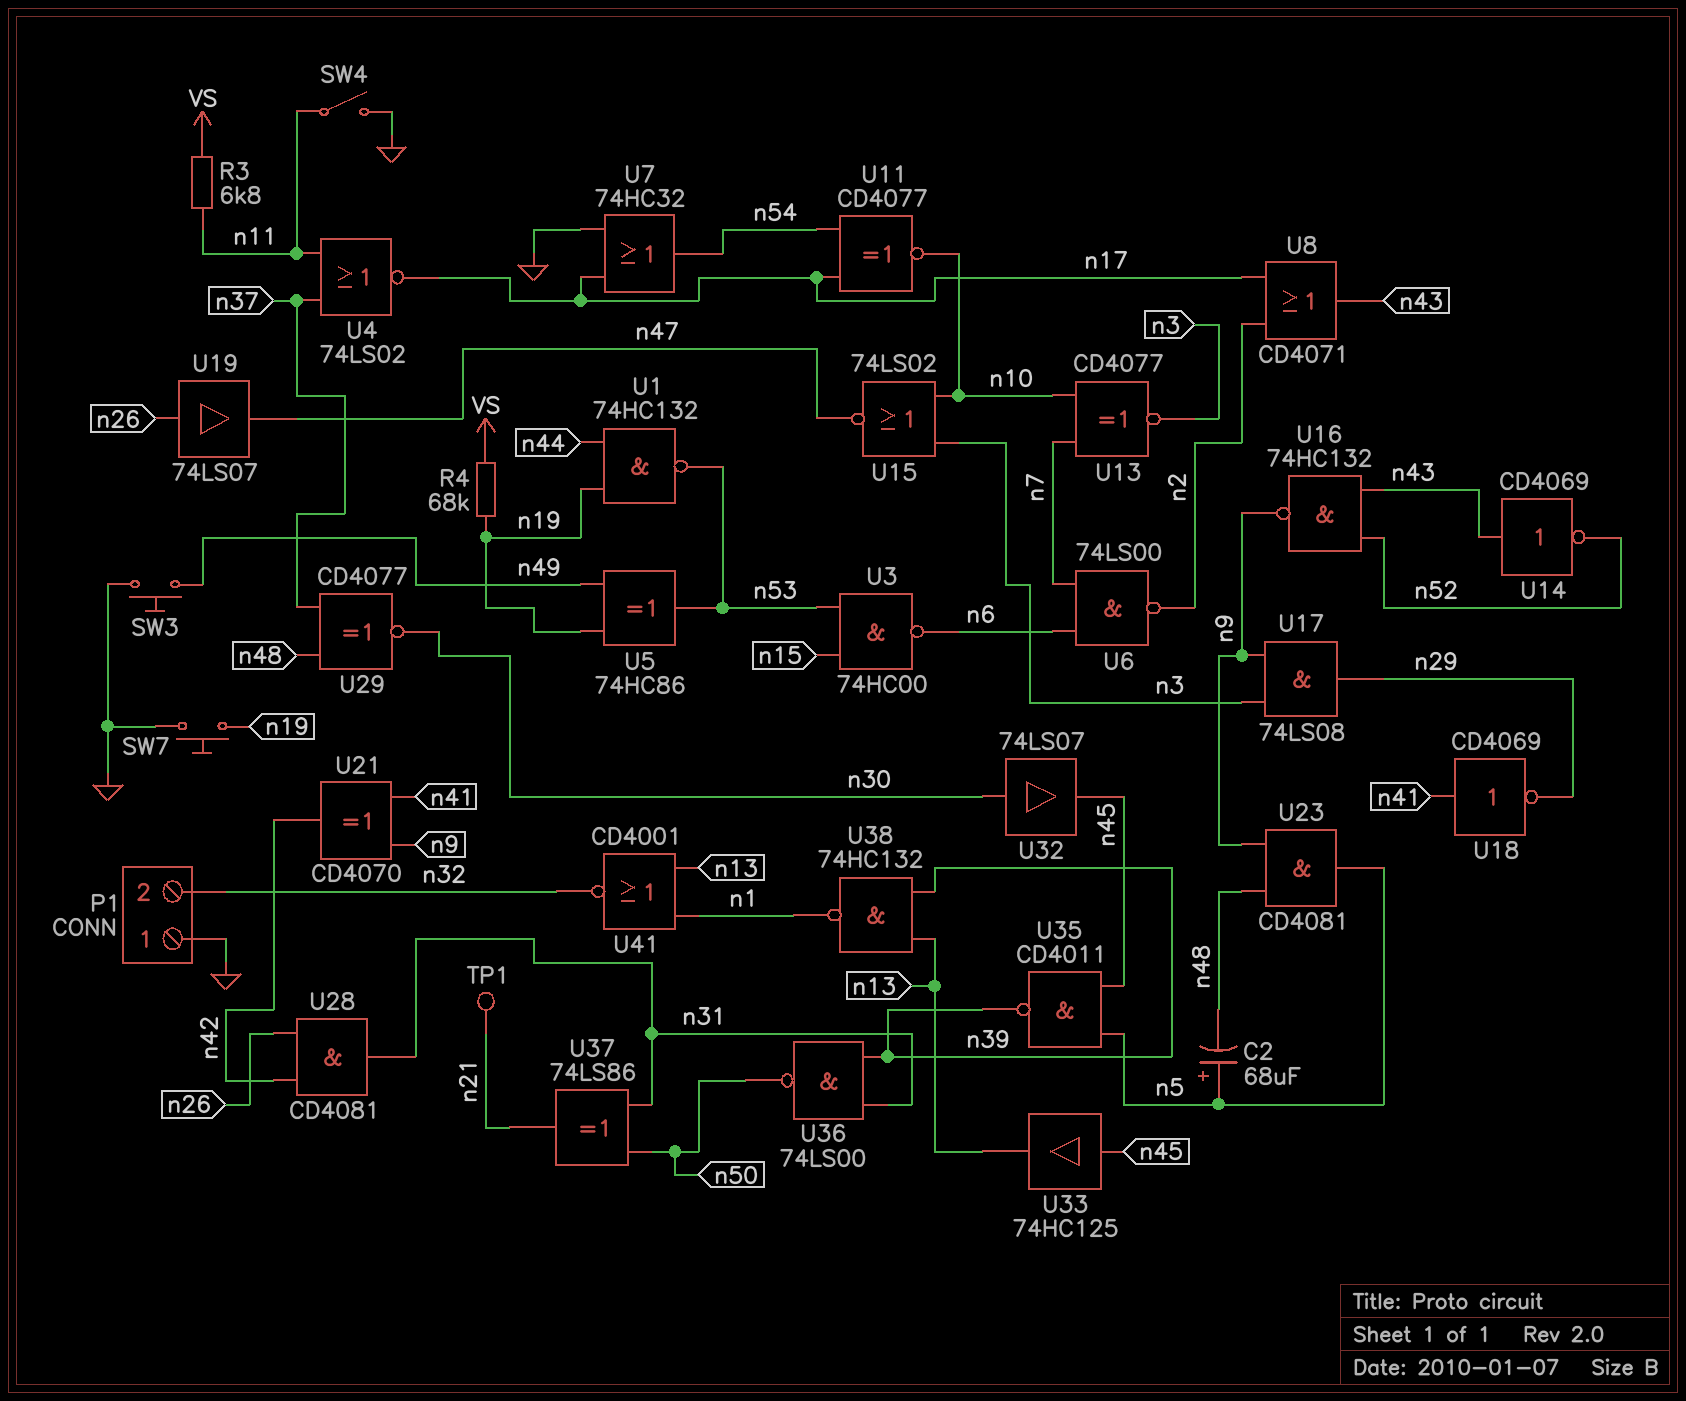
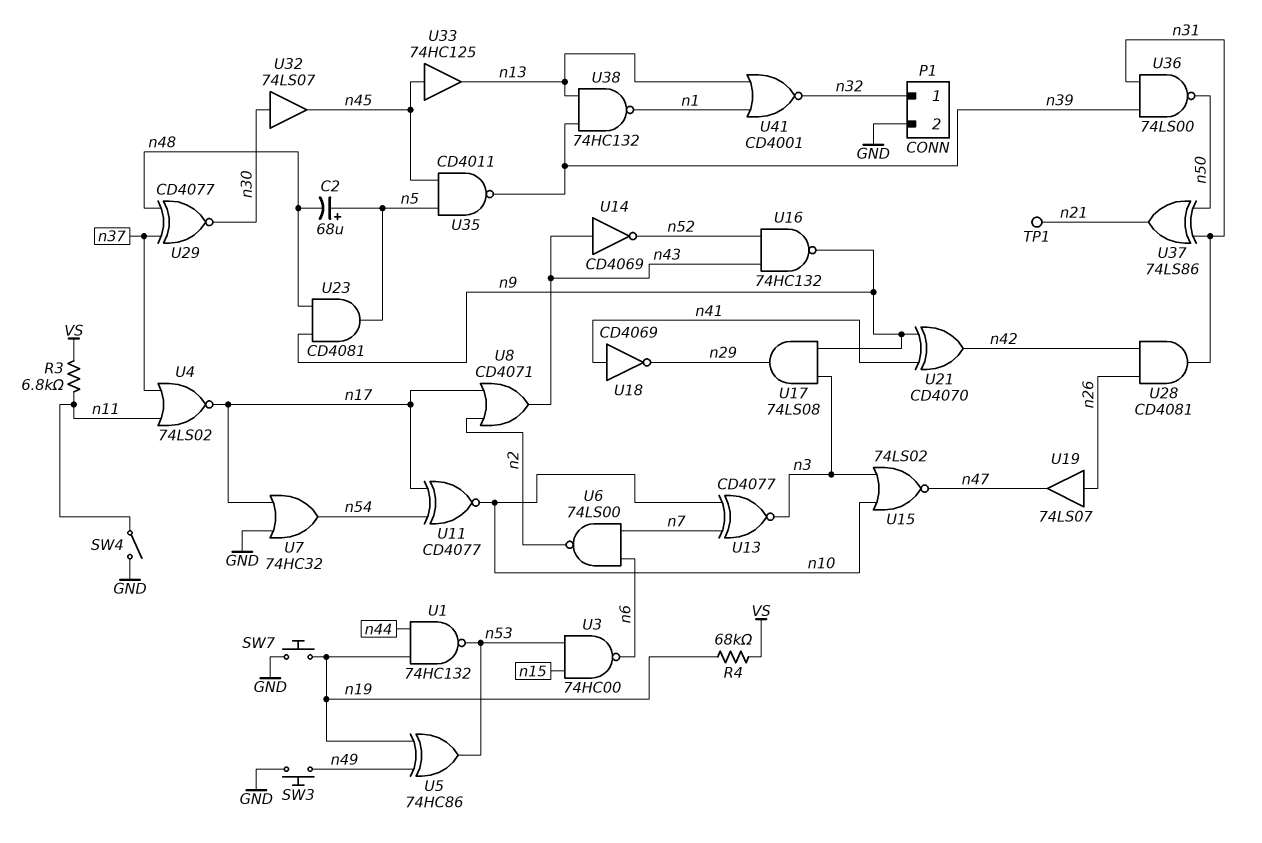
P1 pin 1: GND -> n32
P1 pin 2: n32 -> GND

